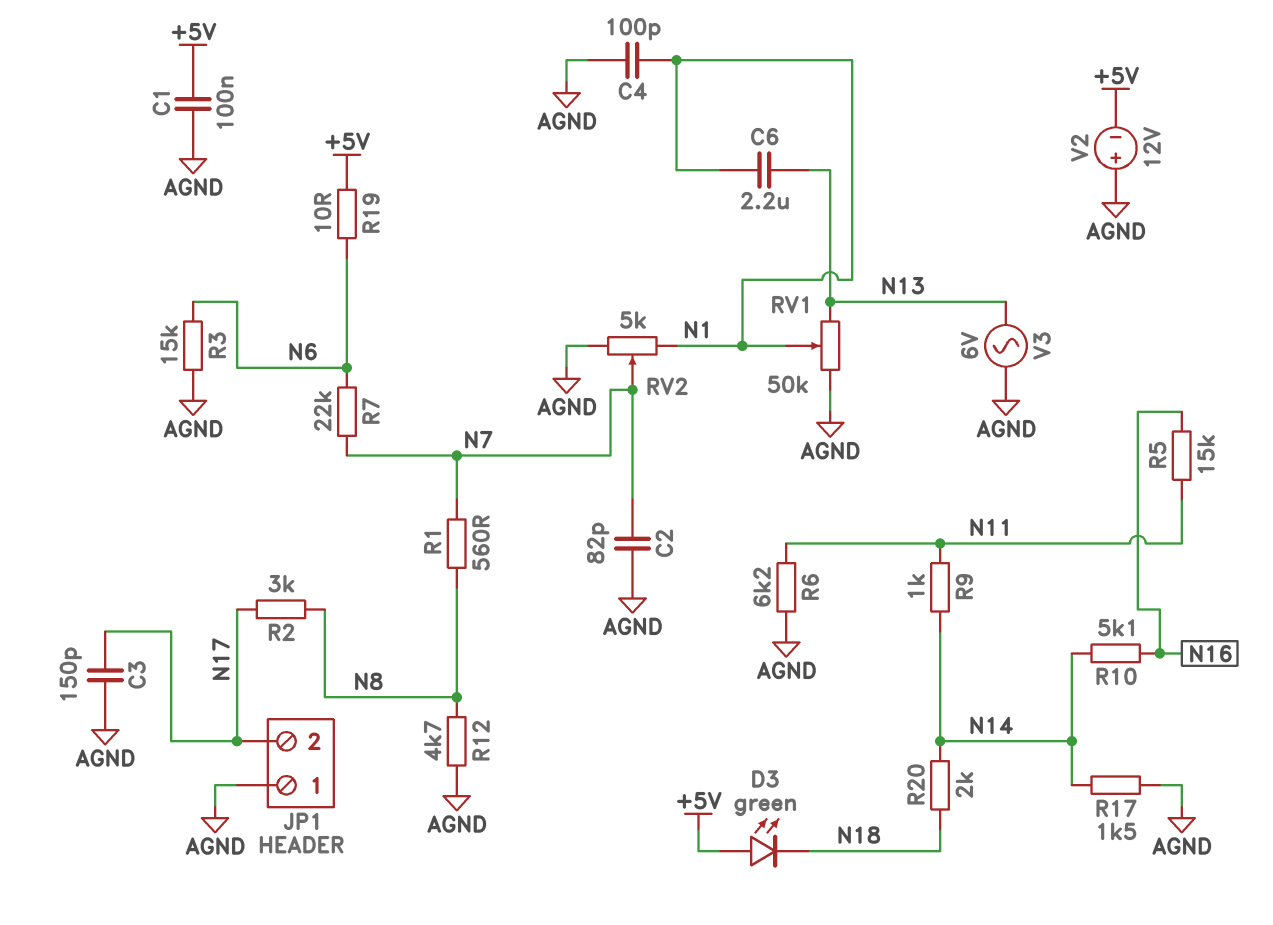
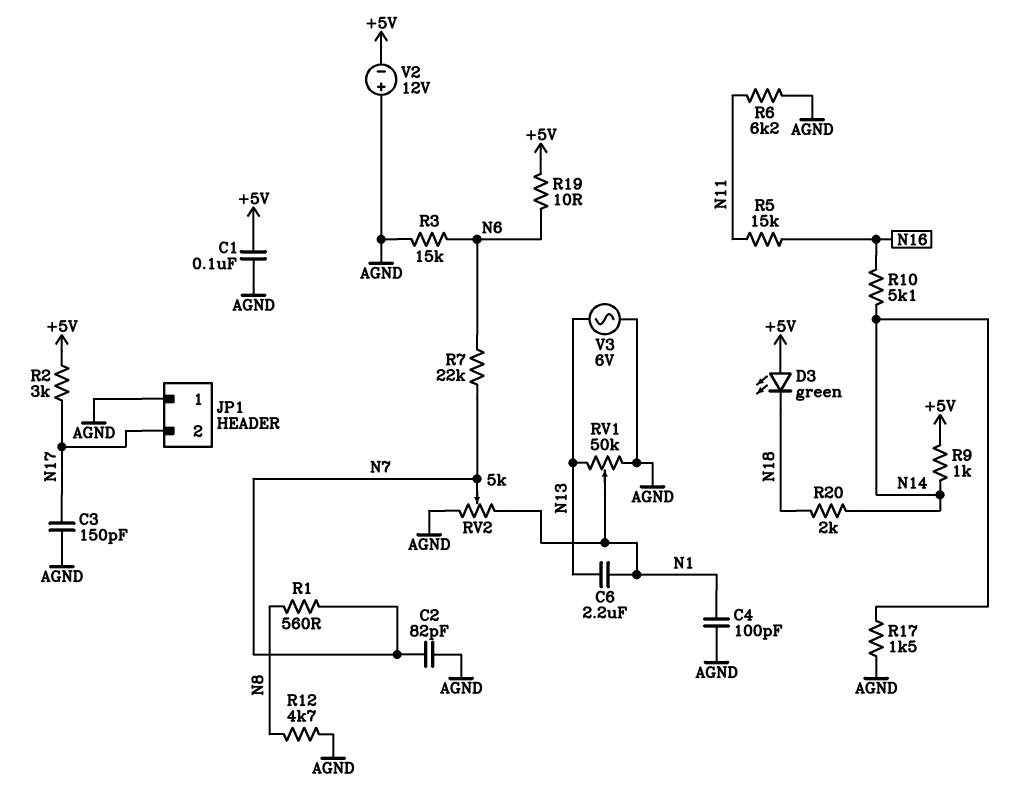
R2: 3k (N8, N17) -> 3k (+5V, N17)
R9: 1k (N11, N14) -> 1k (+5V, N14)

